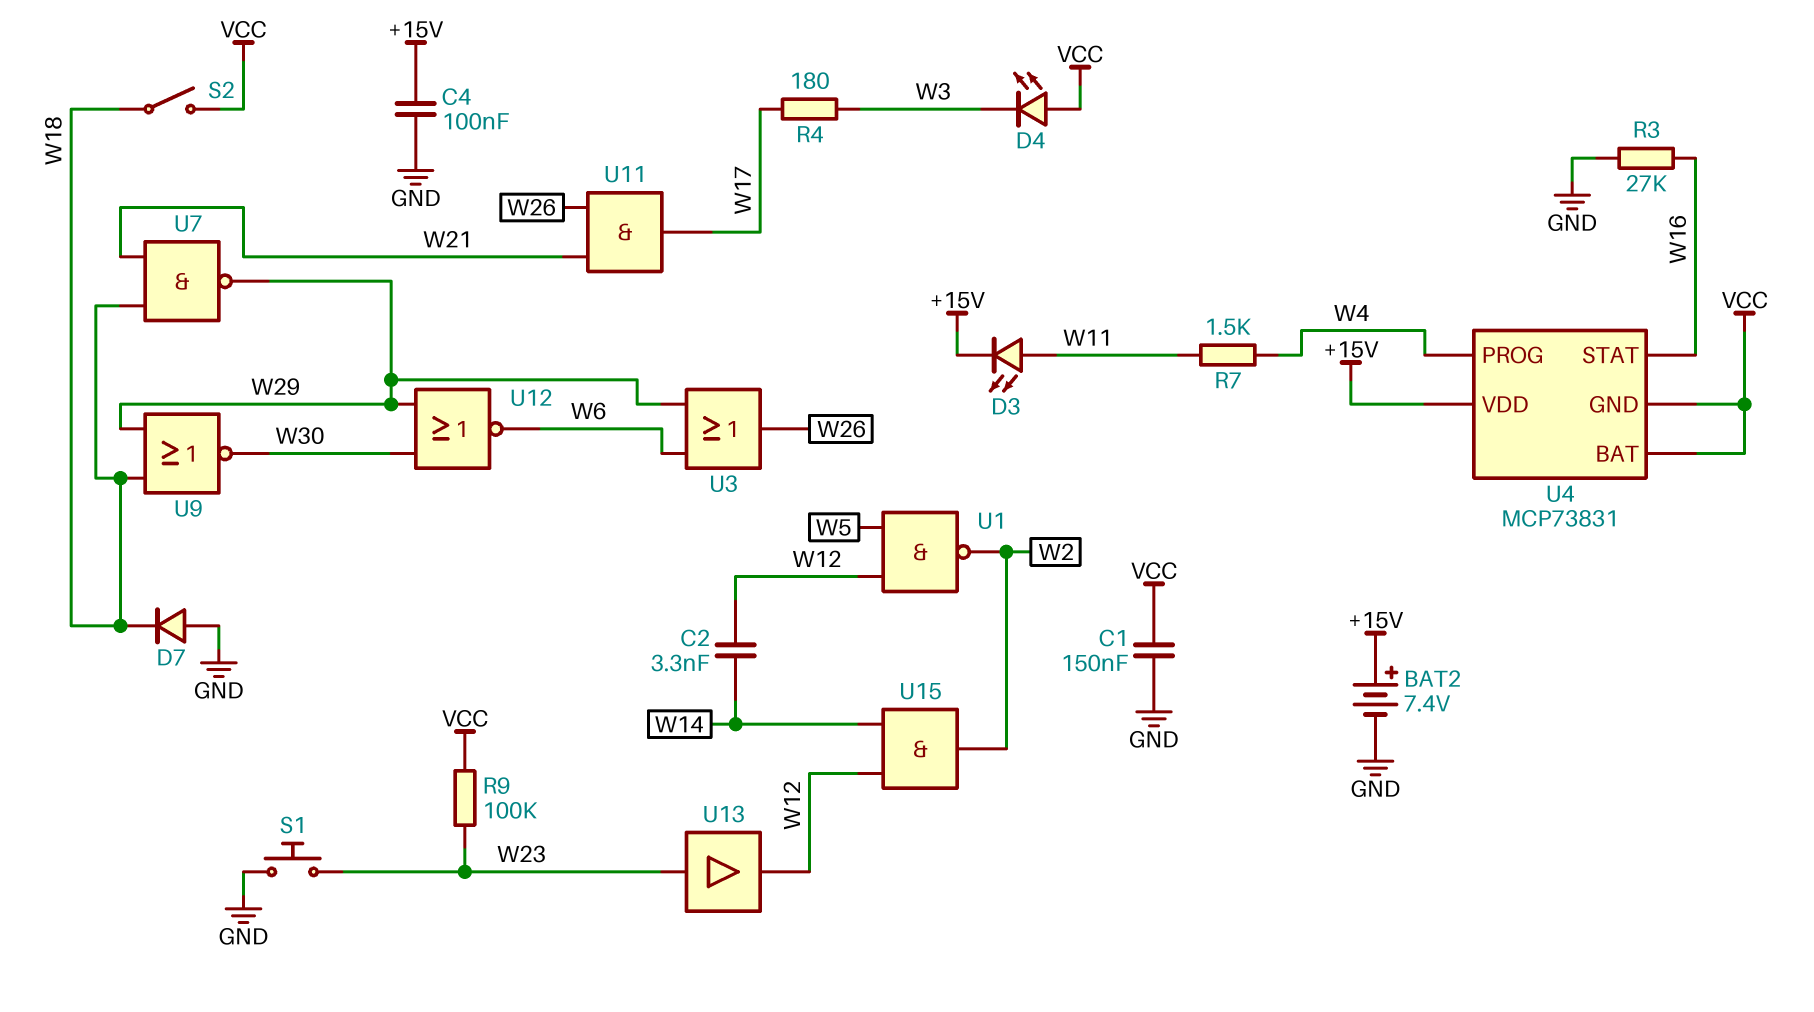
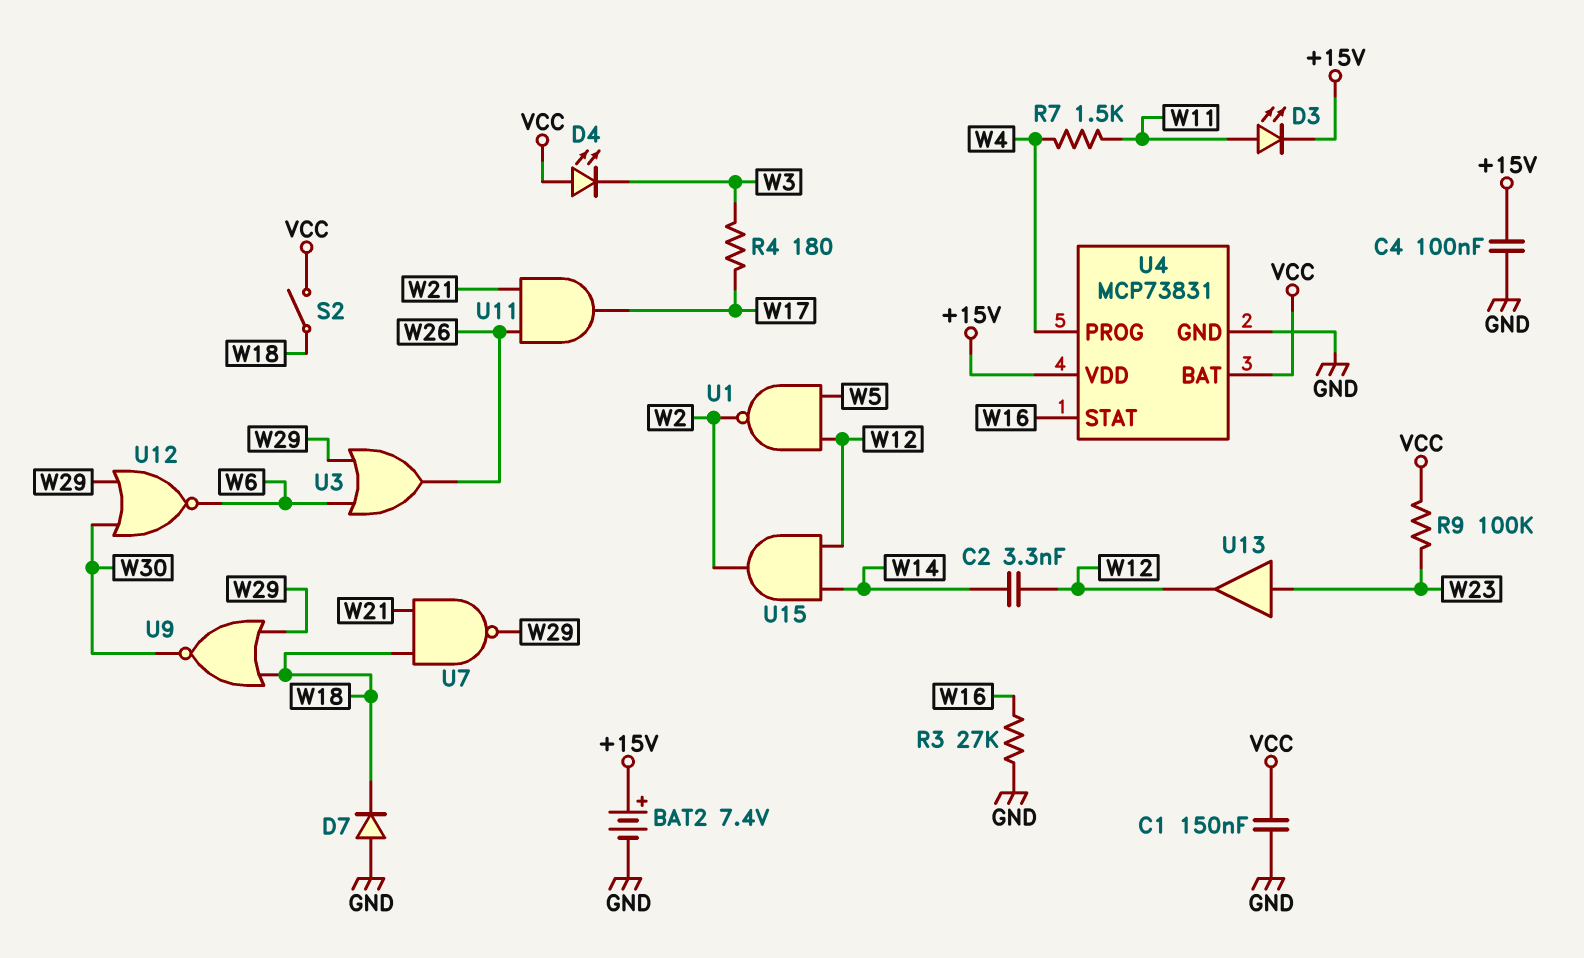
S1: button (GND, W23) -> none
U4 pin GND: VCC -> GND

